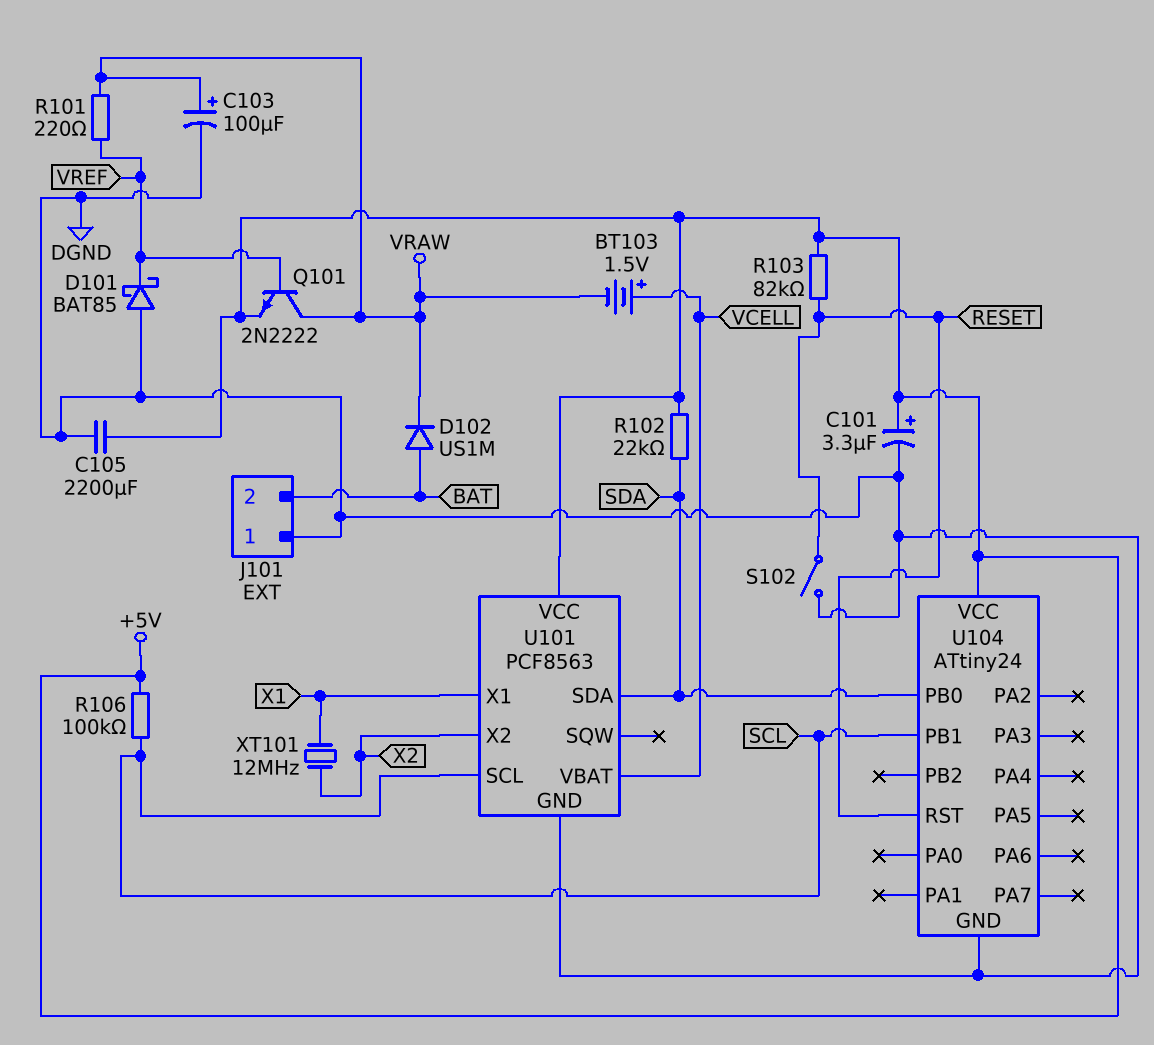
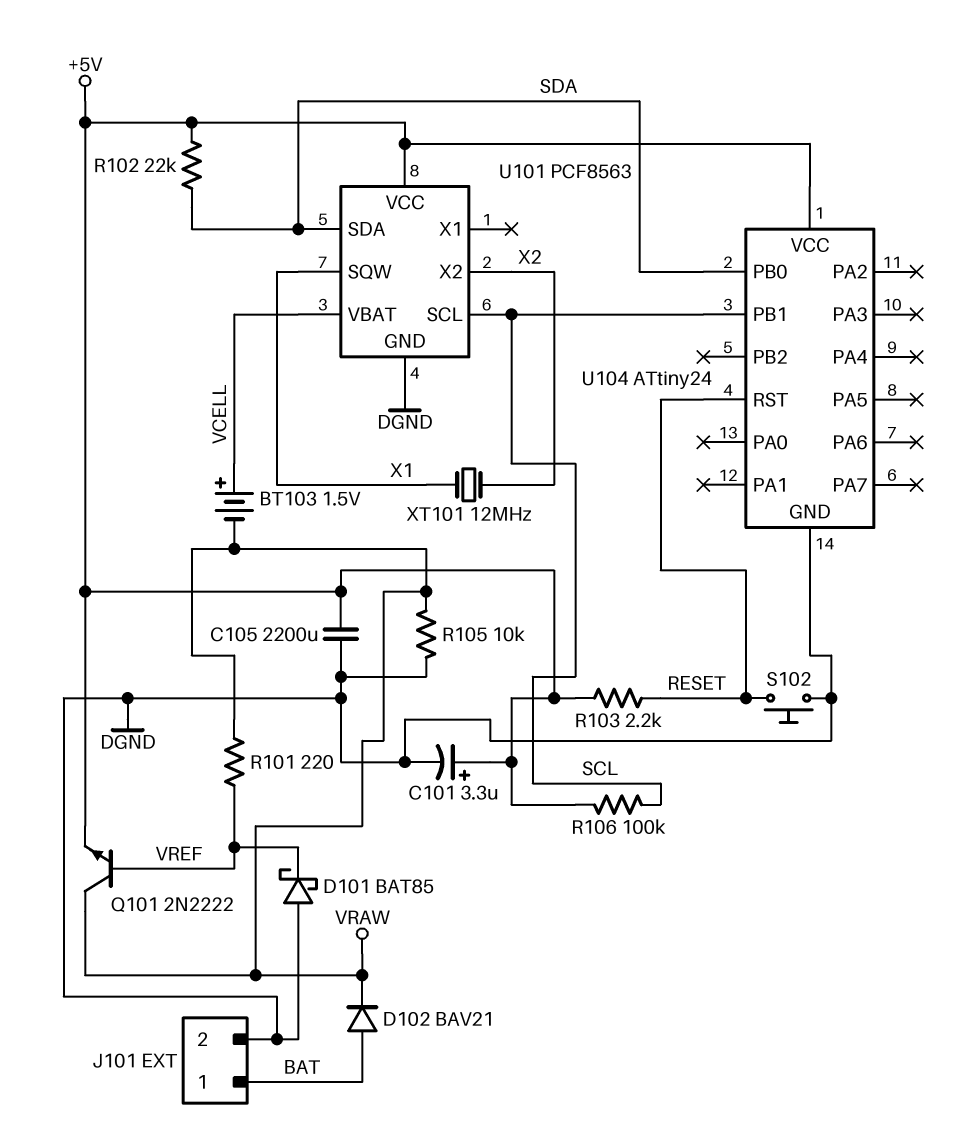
C103: 100uF (plus VRAW, minus DGND) -> none
D102: diode US1M (A BAT, K VRAW) -> diode BAV21 (A BAT, K VRAW)
J101 pin 1: DGND -> BAT
J101 pin 2: BAT -> DGND
R103: 82k (+5V, RESET) -> 2.2k (+5V, RESET)
R105: none -> 10k (DGND, VRAW)
S102: switch (DGND, RESET) -> button (DGND, RESET)
U101 pin SQW: none -> X1
U101 pin X1: X1 -> none

